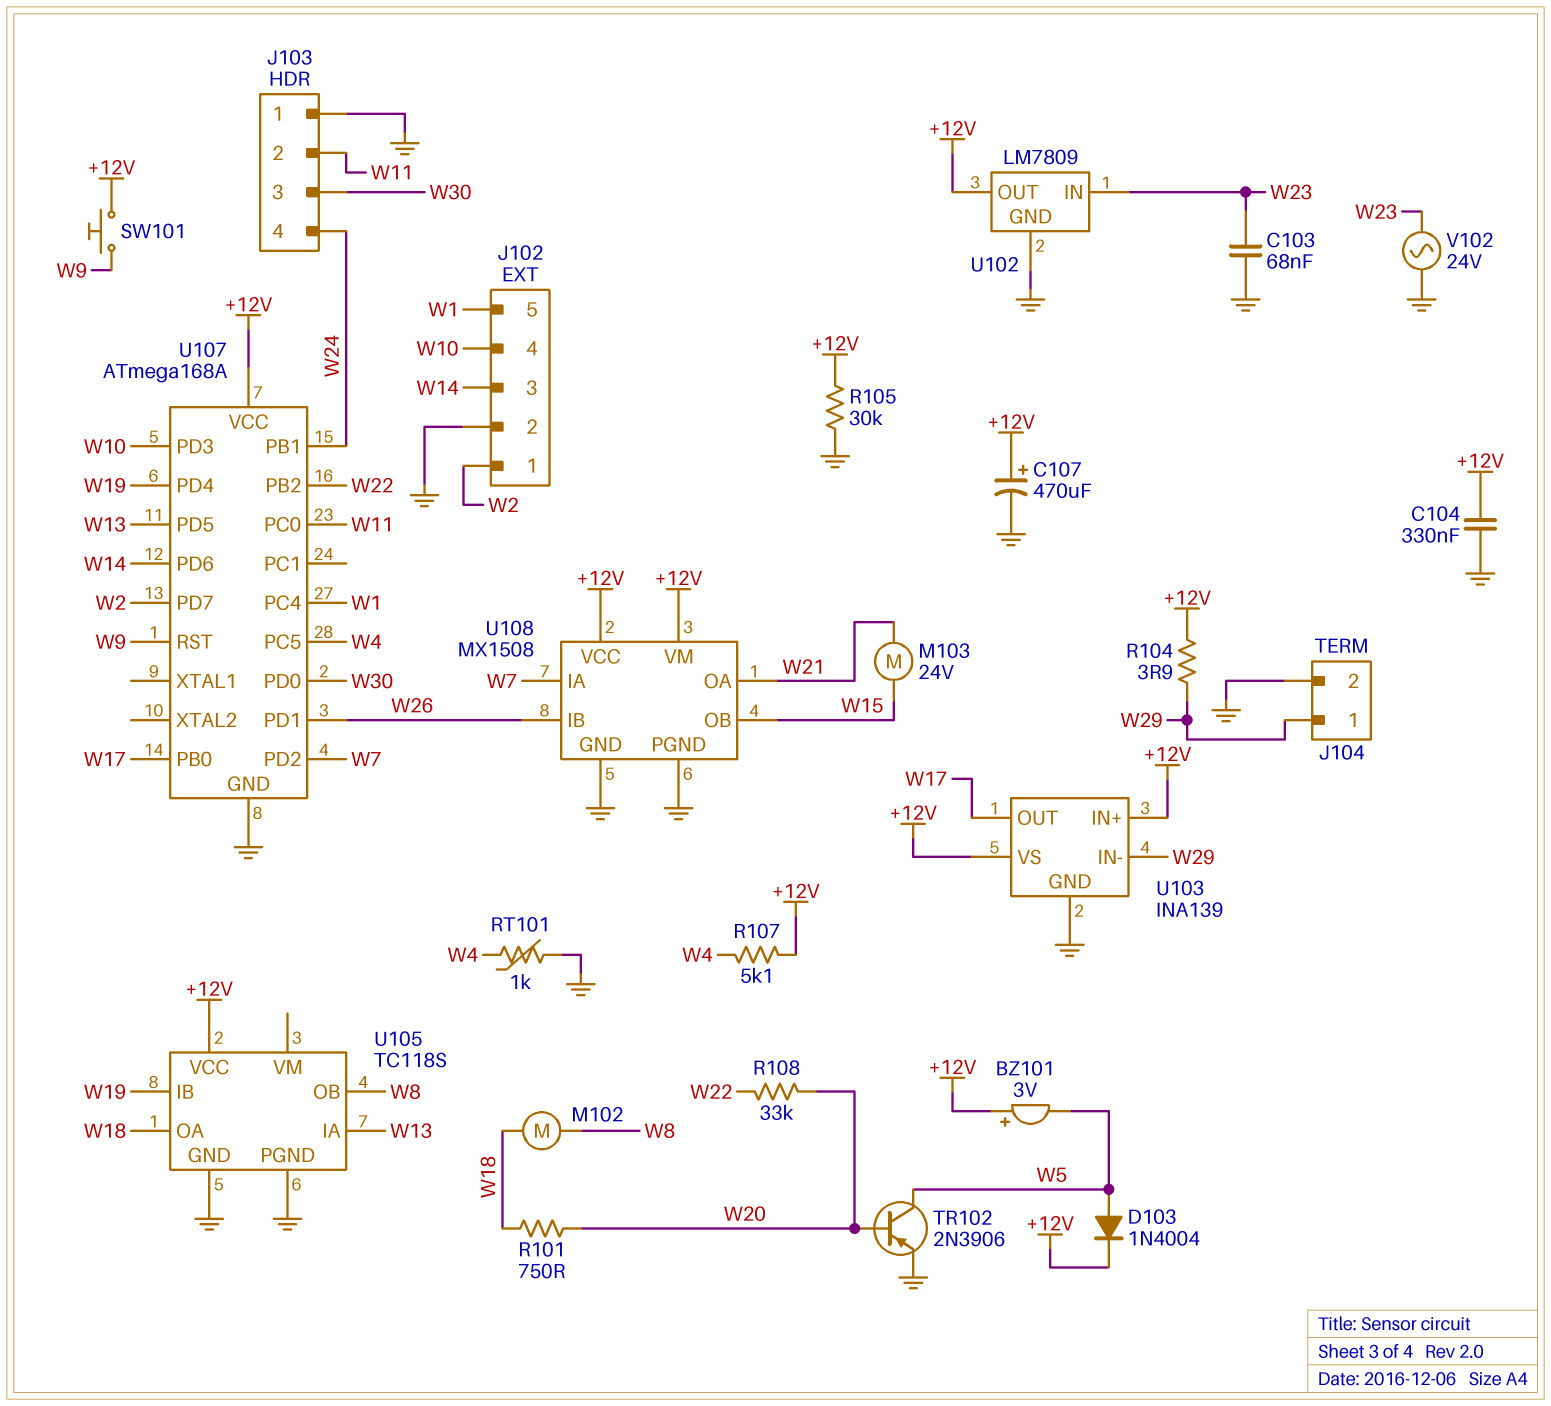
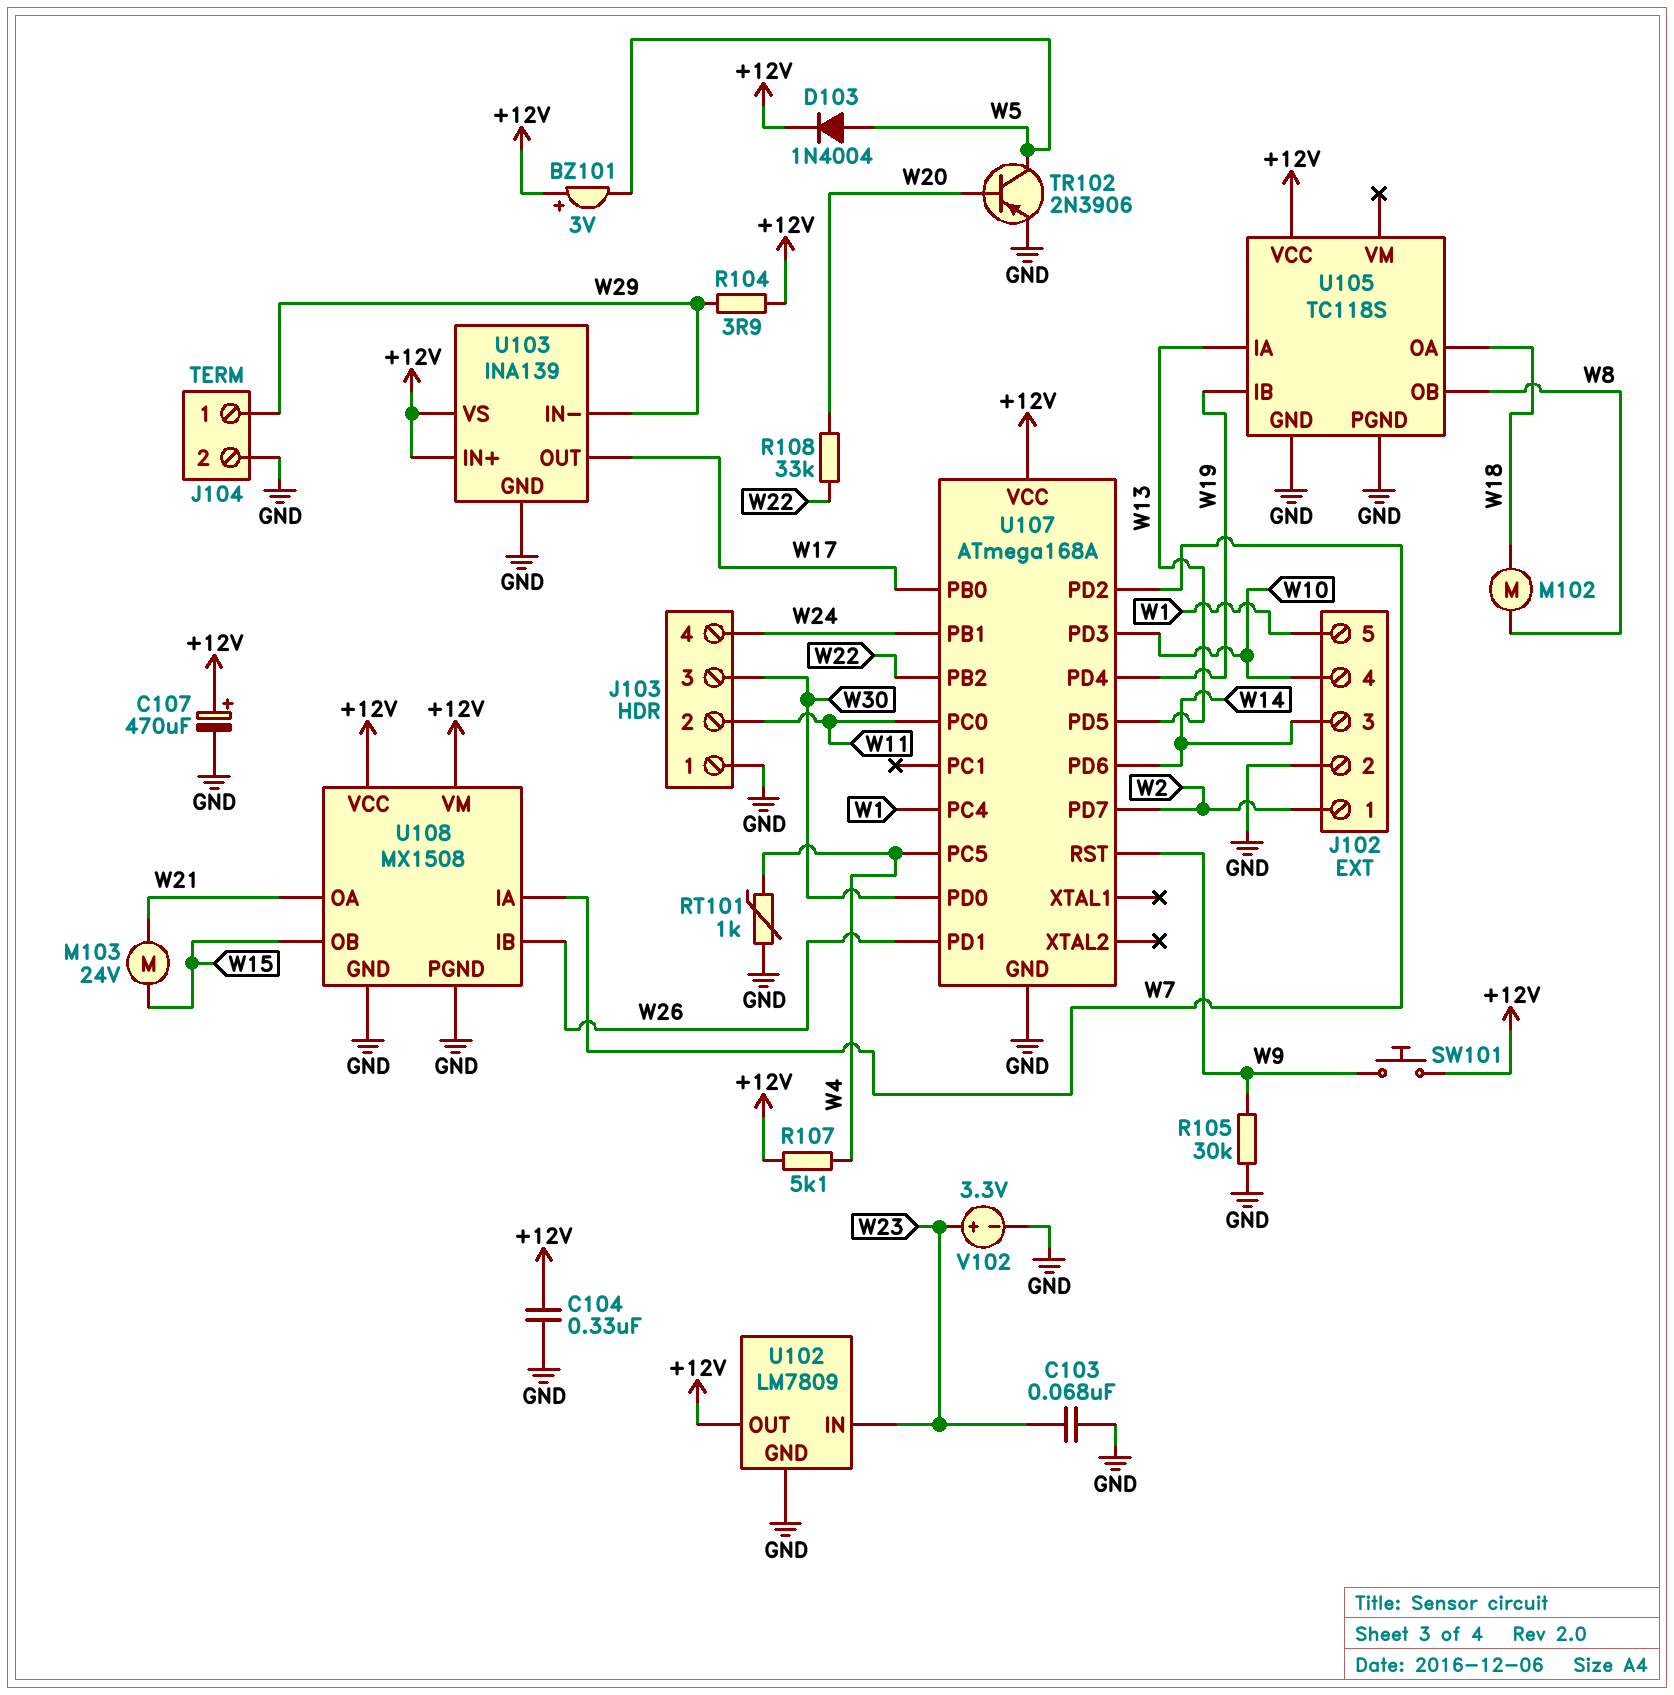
R101: 750 (W18, W20) -> none
R105: 30k (+12V, GND) -> 30k (GND, W9)
V102: AC 24V (GND, W23) -> 3.3V (plus W23, minus GND)

